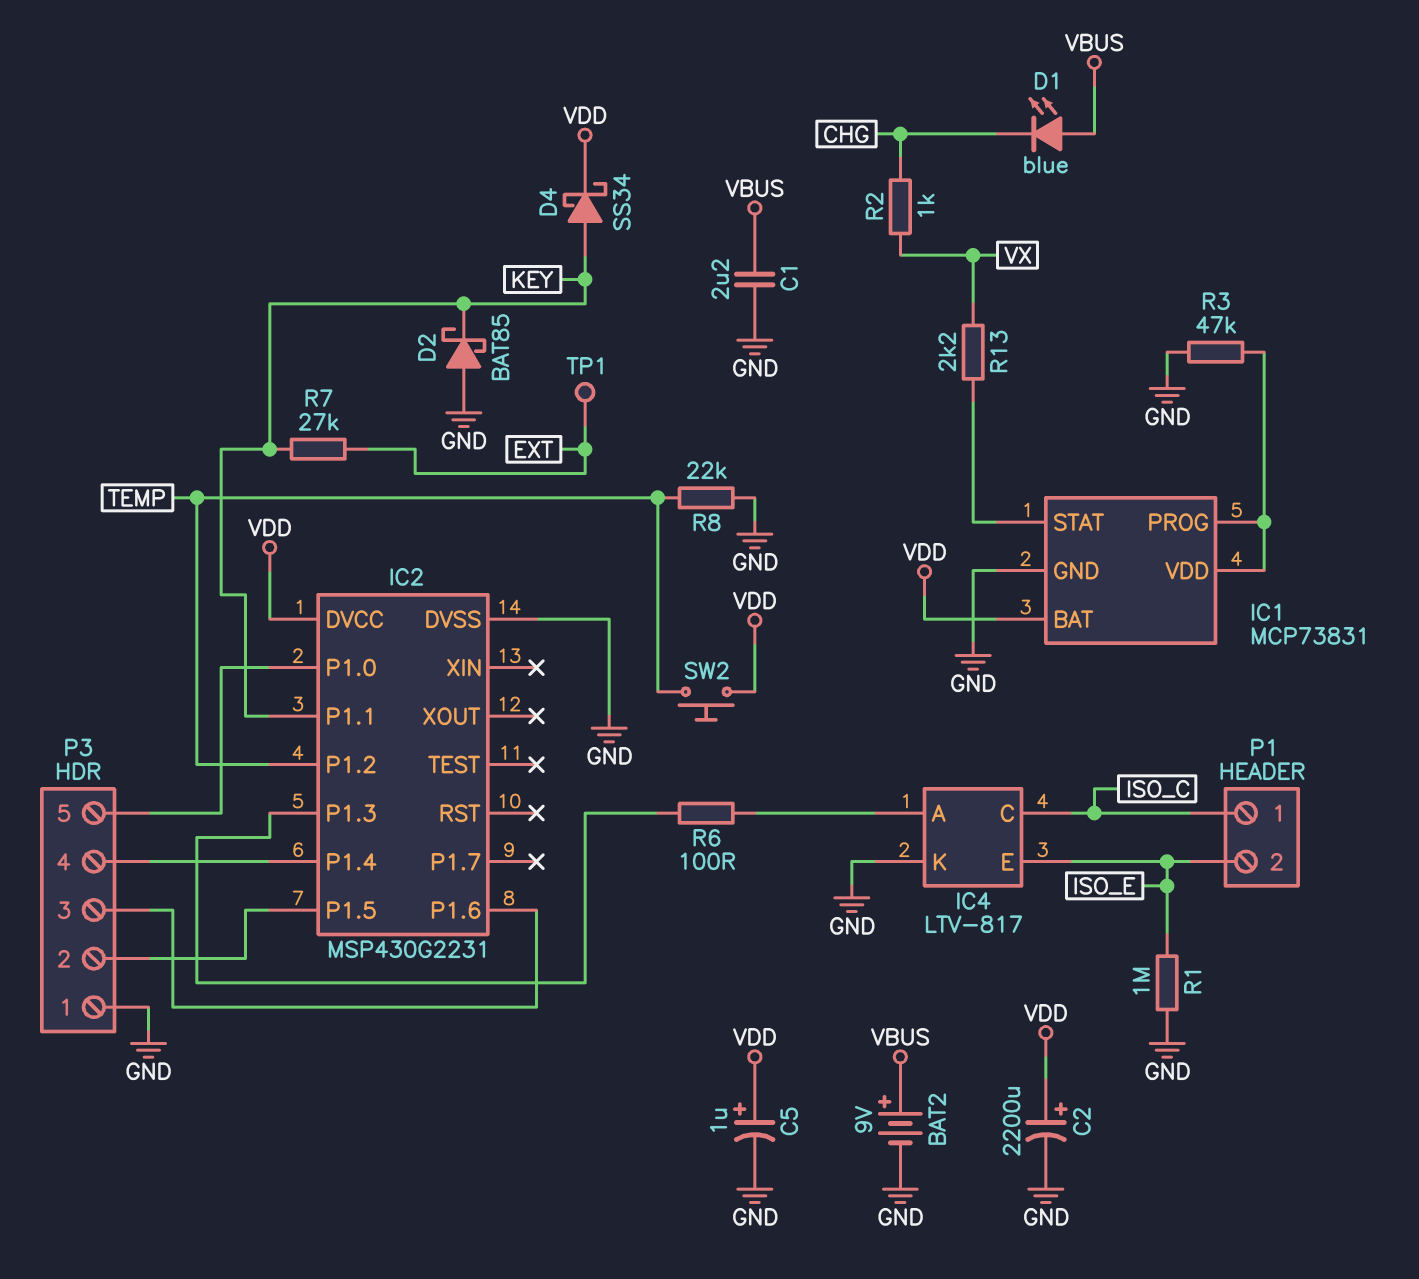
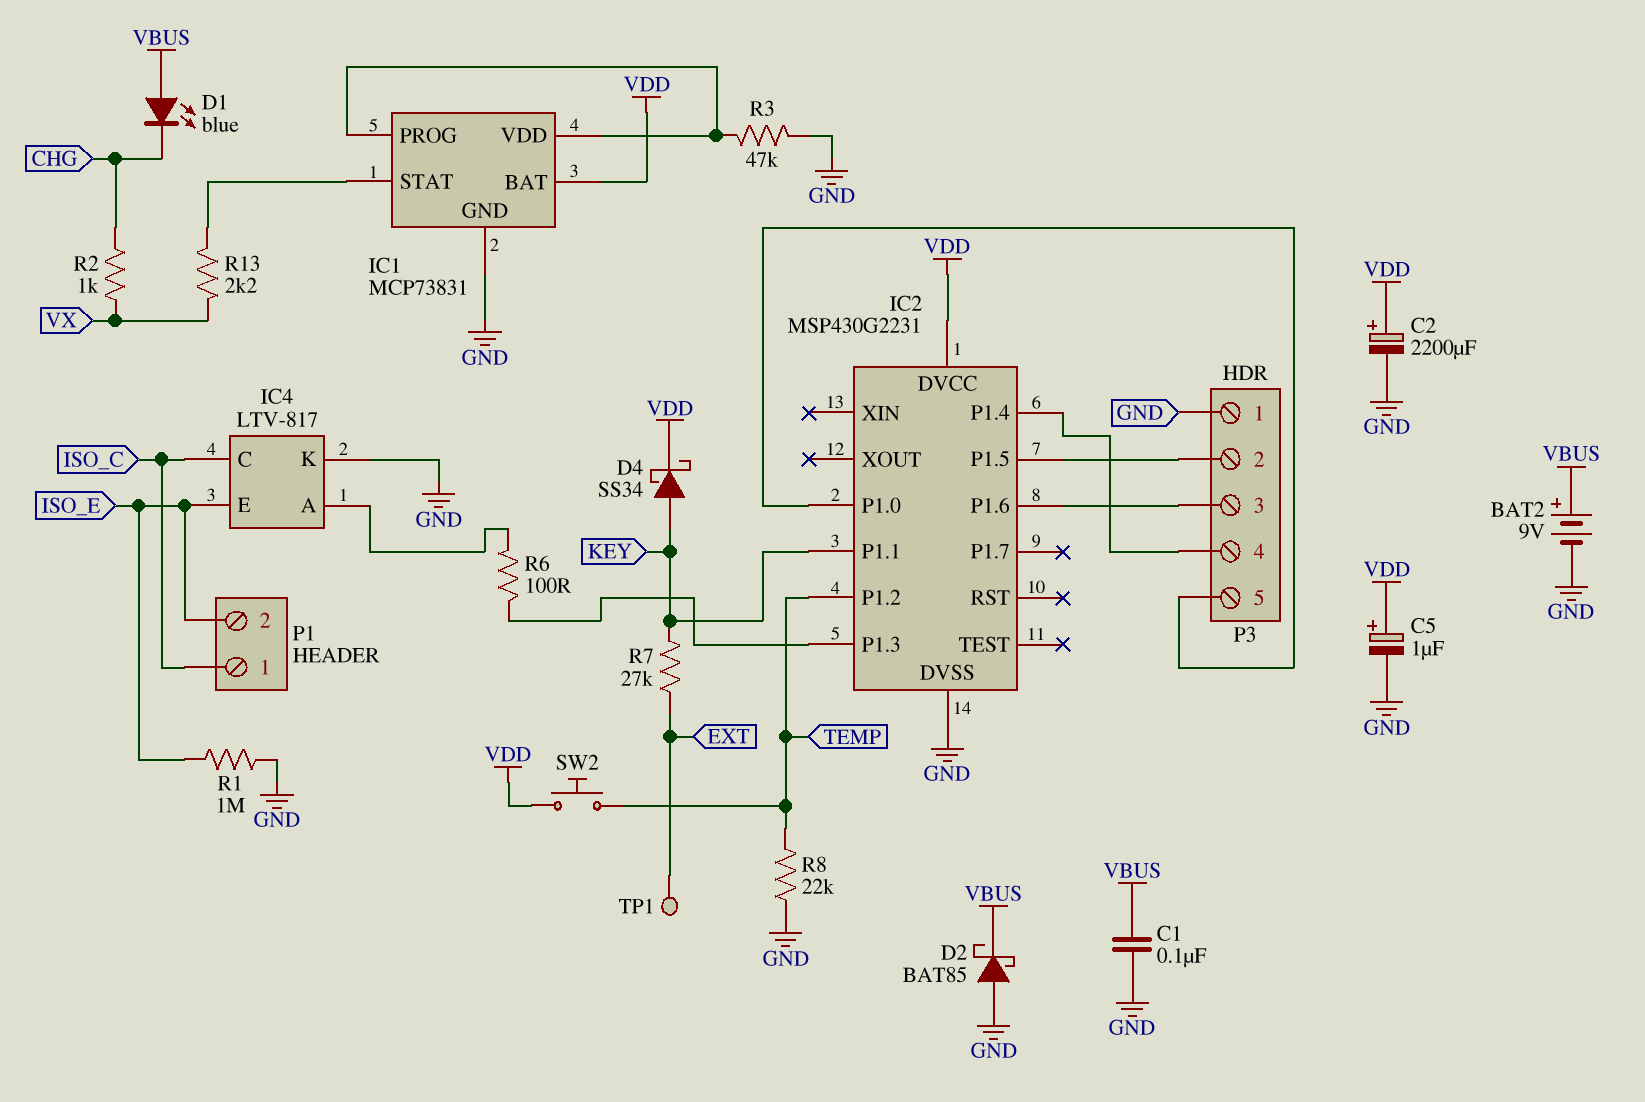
C1: 2.2uF (GND, VBUS) -> 100nF (GND, VBUS)
D2: schottky BAT85 (A GND, K KEY) -> schottky BAT85 (A GND, K VBUS)

